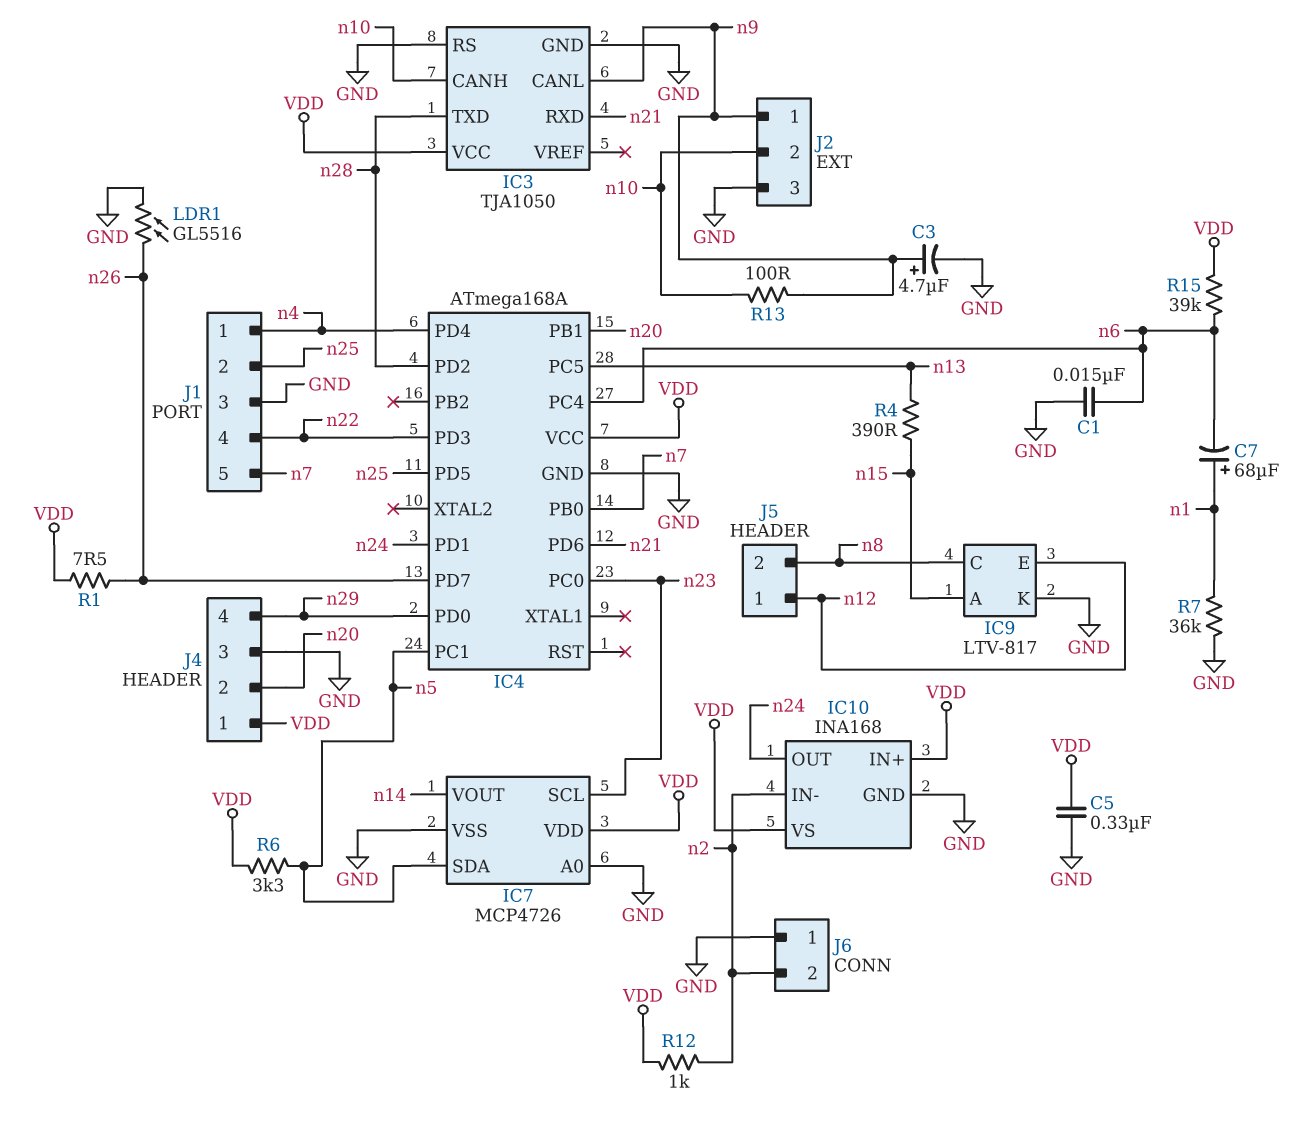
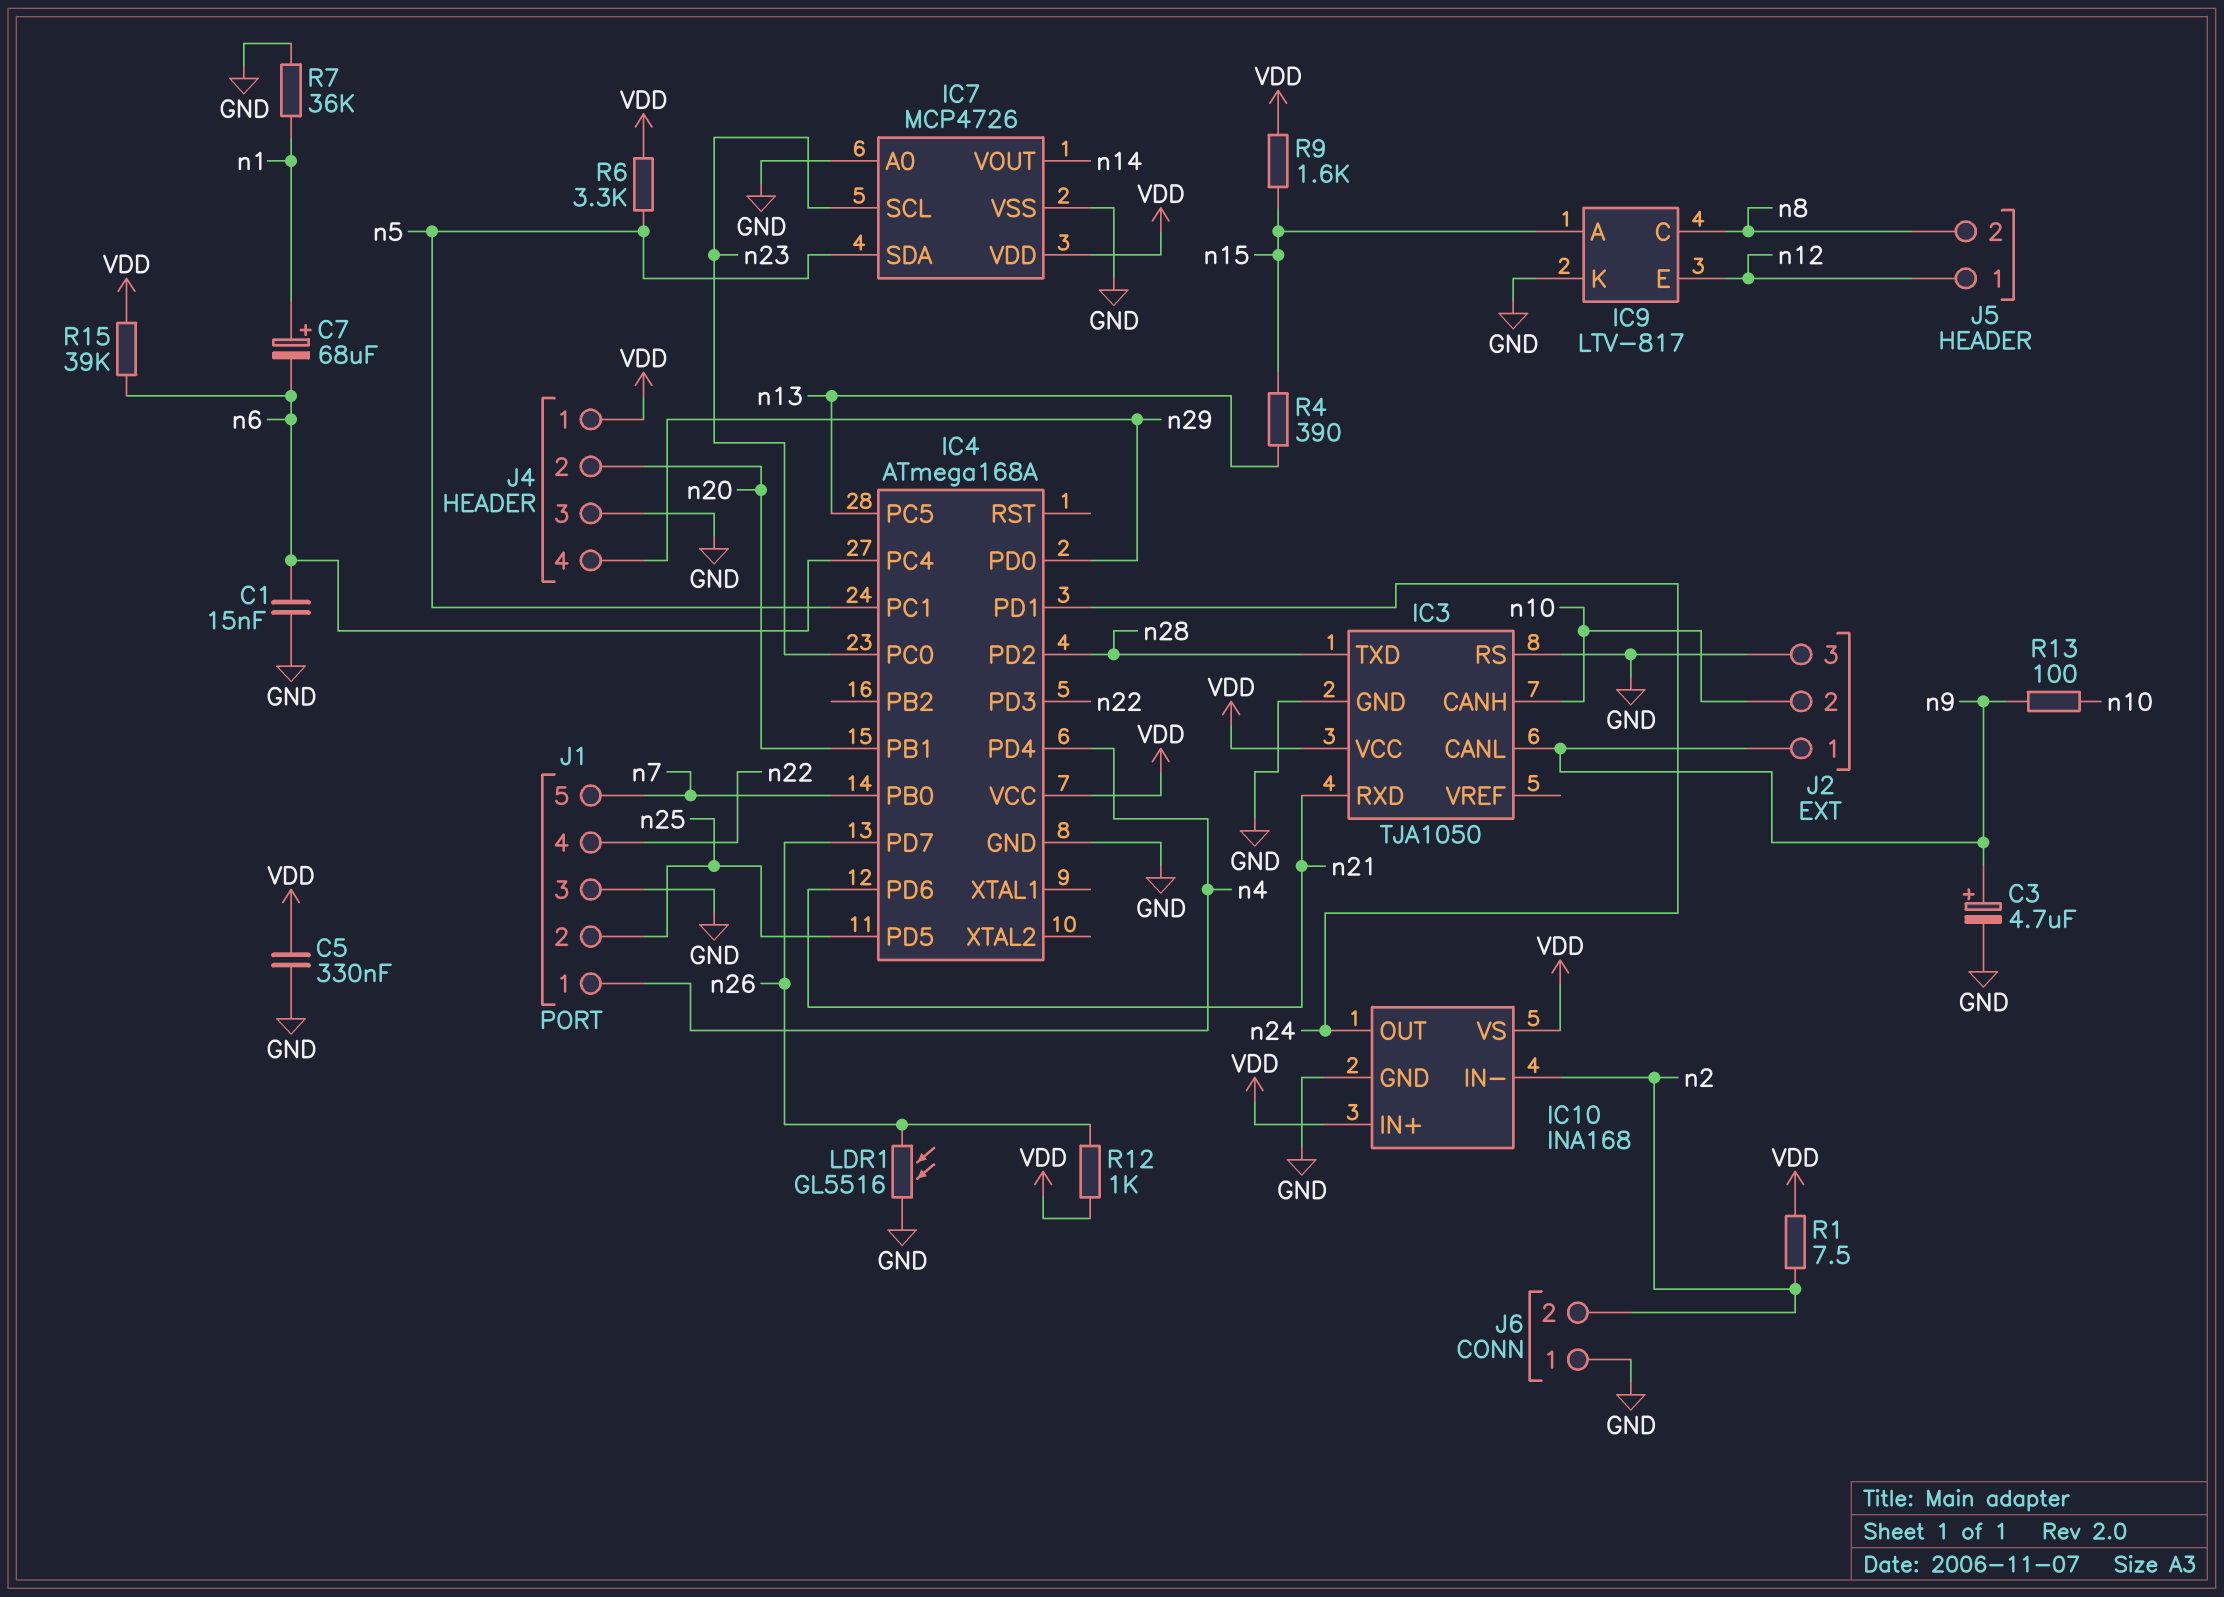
R1: 7.5 (VDD, n26) -> 7.5 (VDD, n2)
R9: none -> 1.6k (VDD, n15)
R12: 1k (VDD, n2) -> 1k (VDD, n26)

